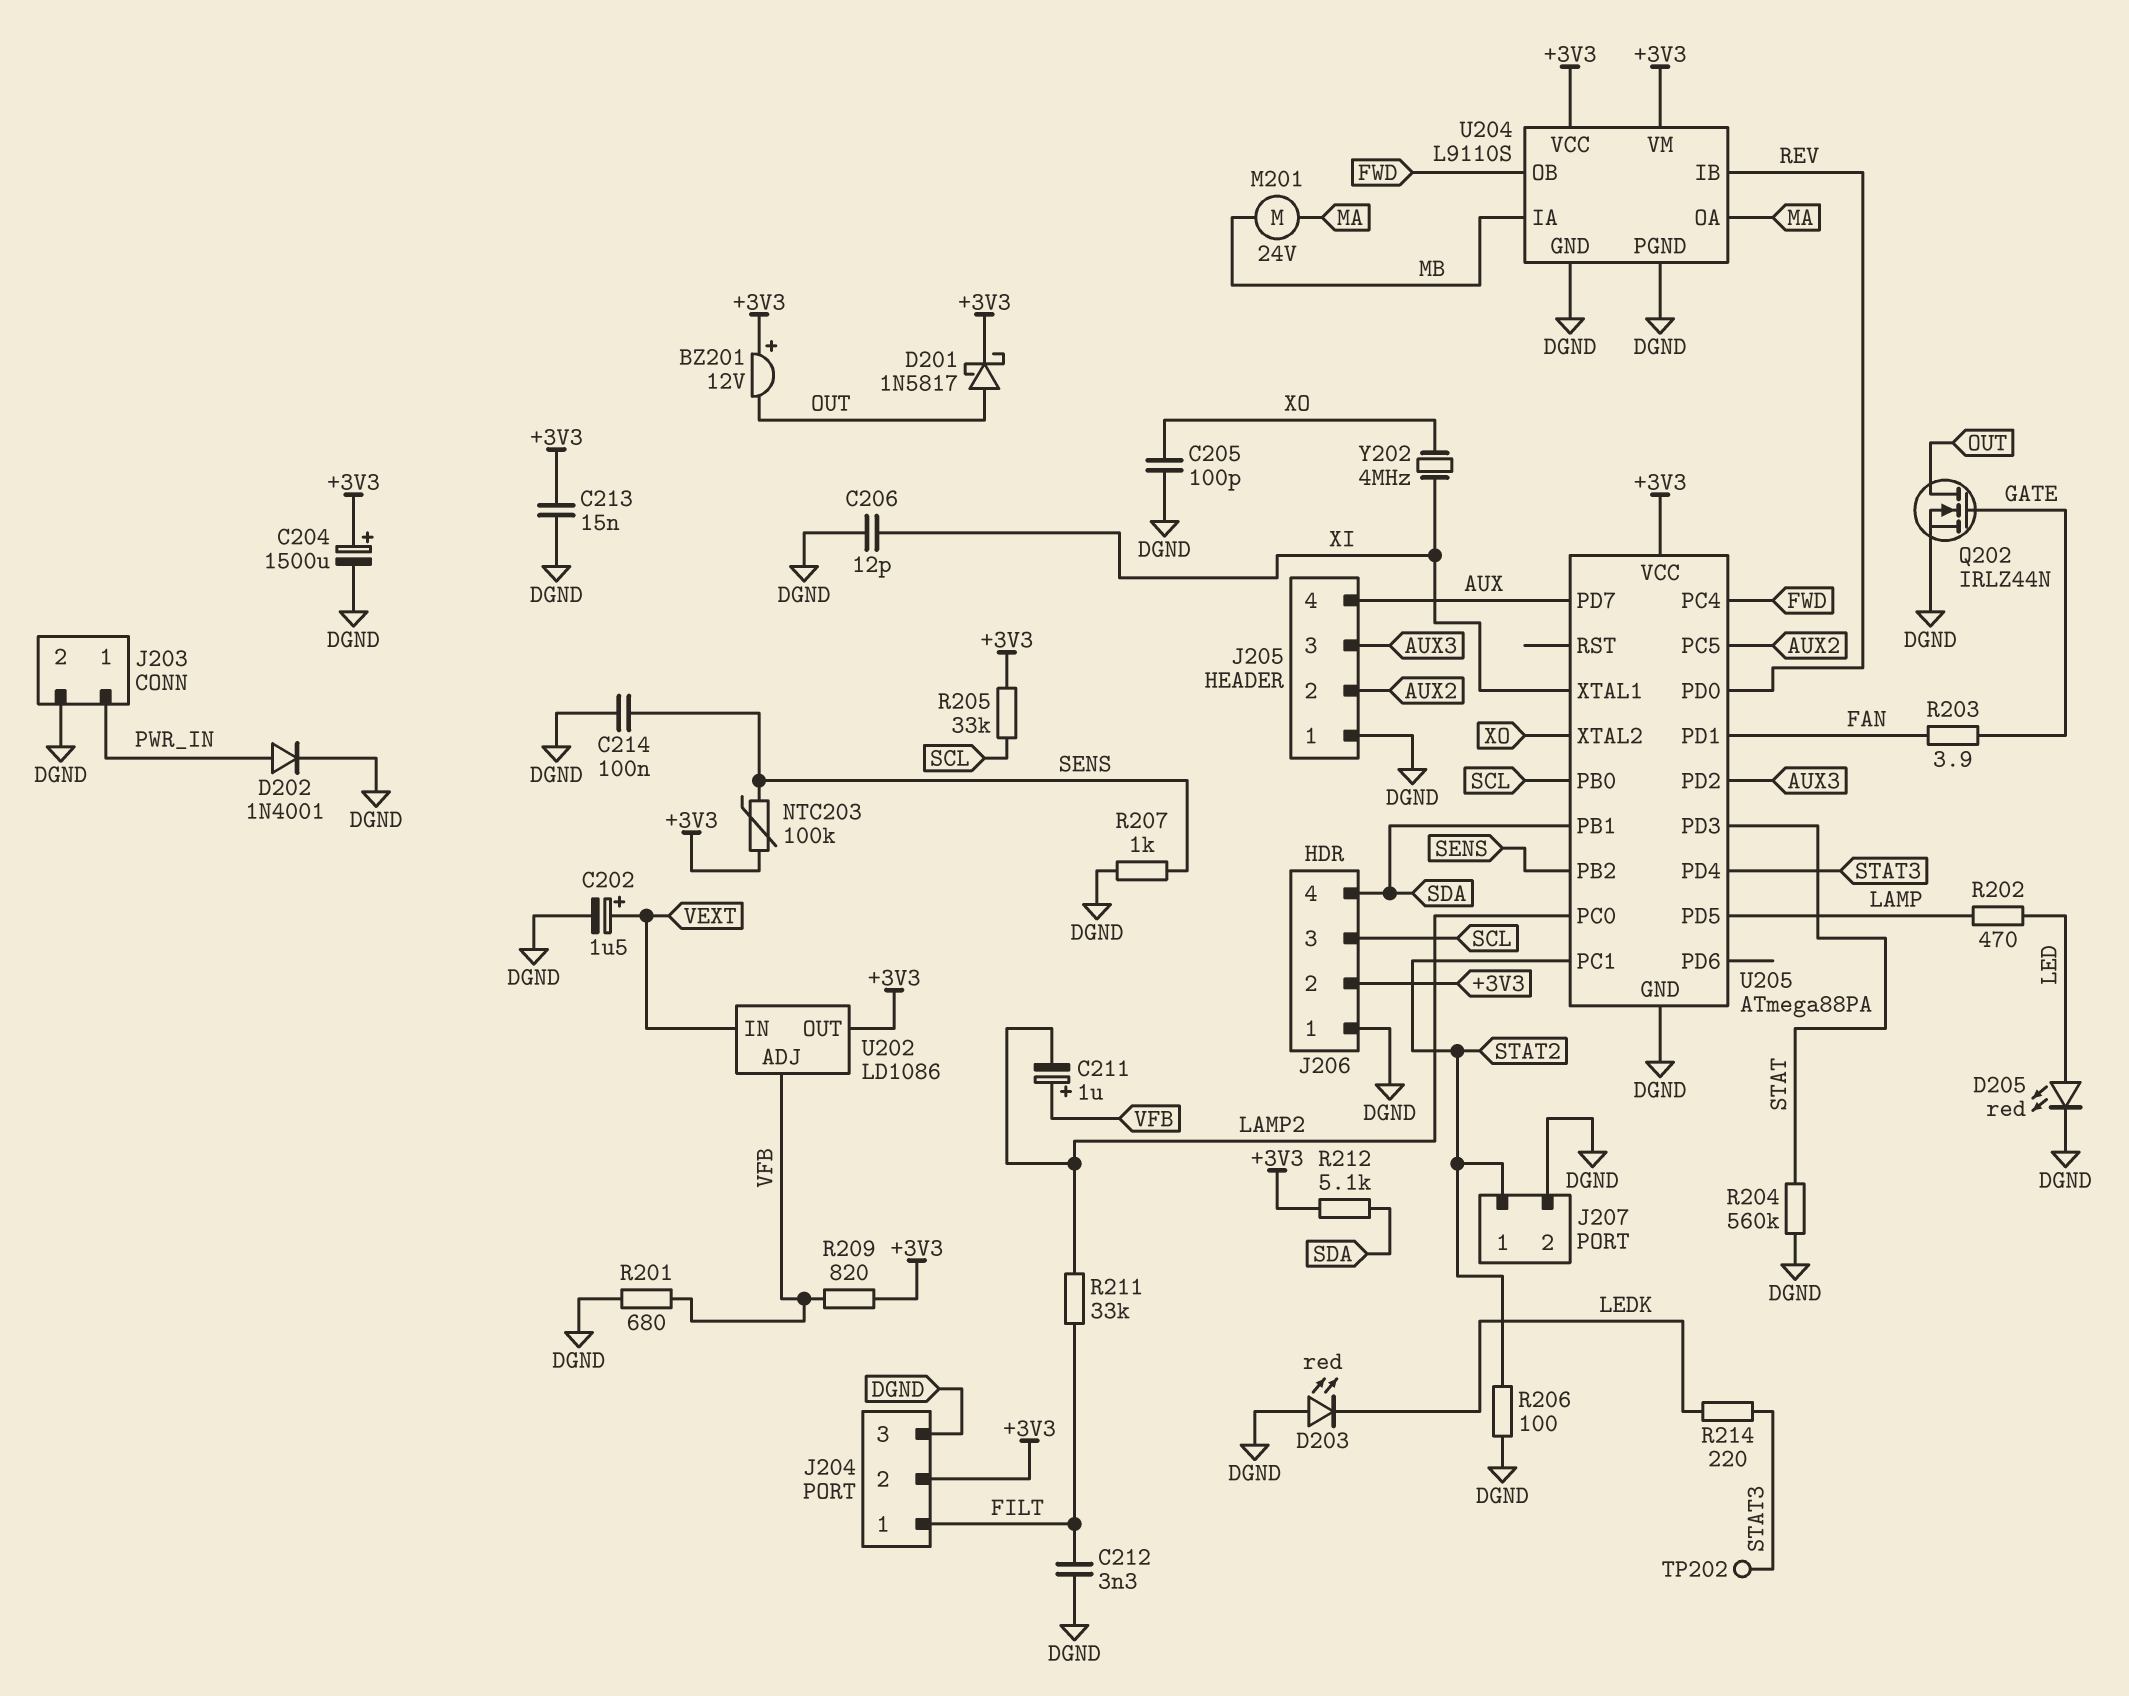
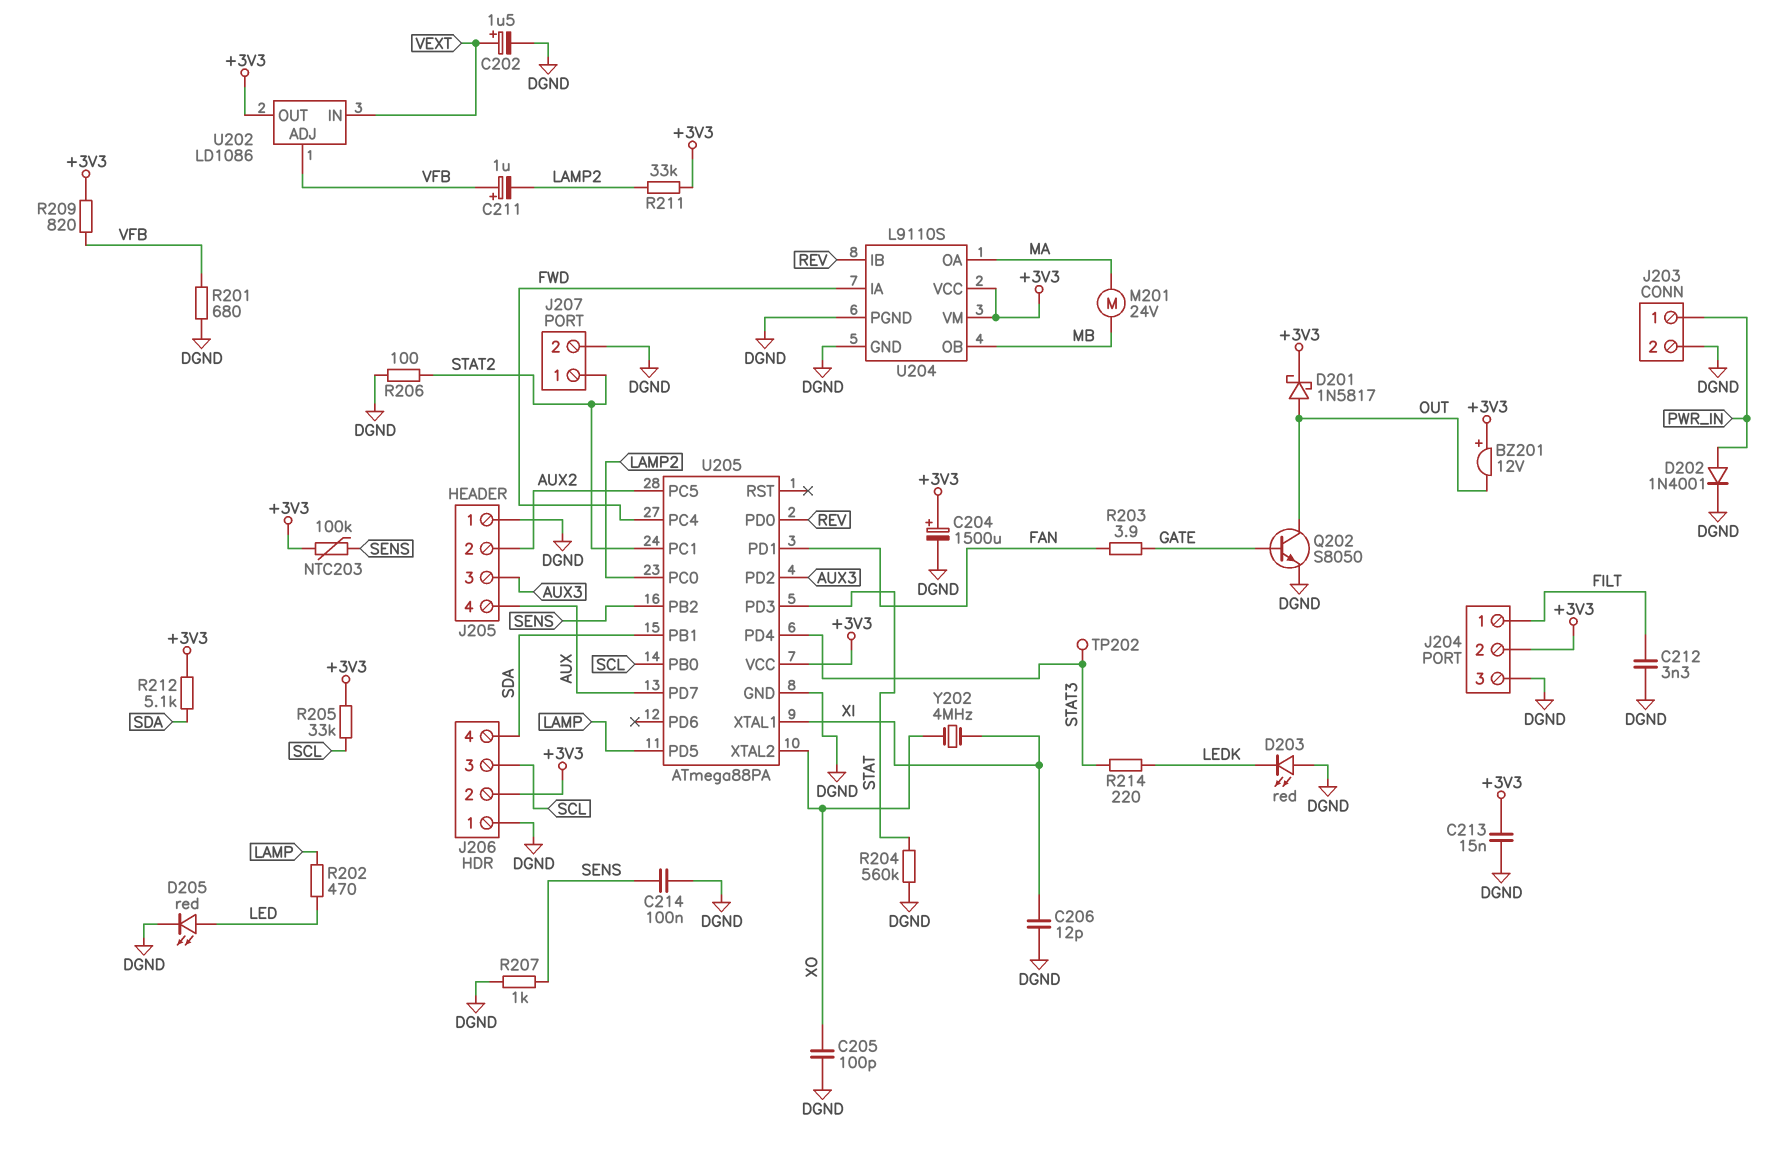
Q202: NMOS IRLZ44N (G GATE, D OUT, S DGND) -> NPN S8050 (B GATE, C OUT, E DGND)
R211: 33k (FILT, LAMP2) -> 33k (+3V3, LAMP2)
U204 pin IA: MB -> FWD
U204 pin OB: FWD -> MB

